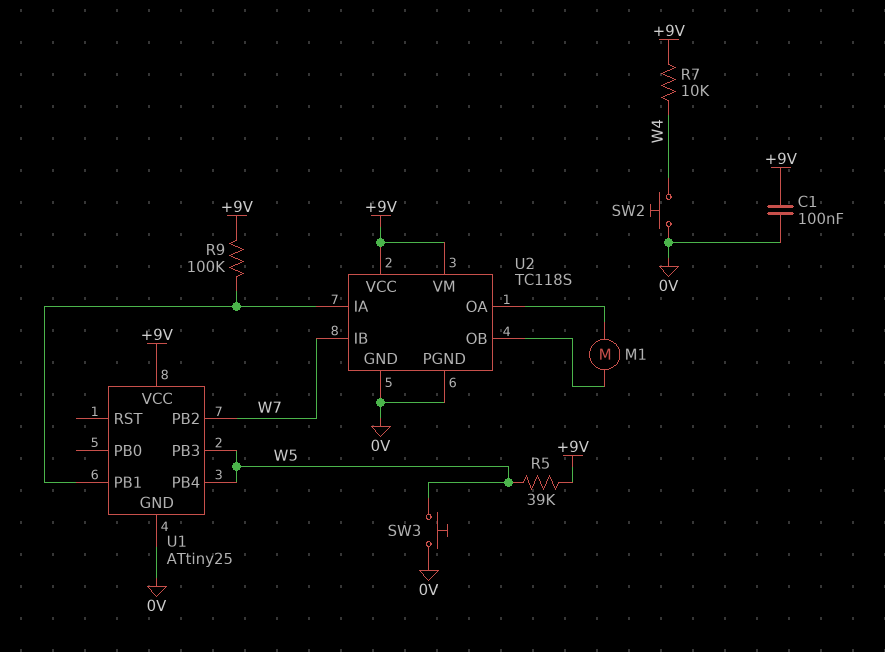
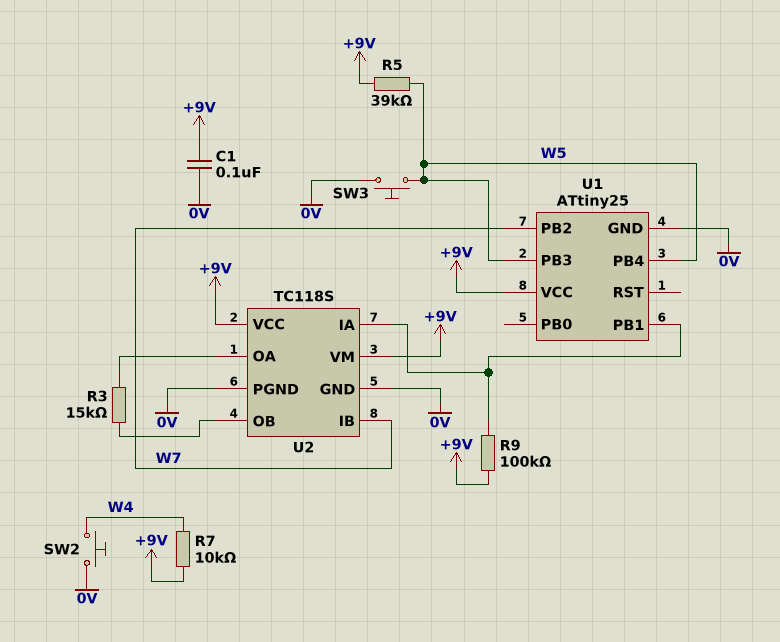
M1: motor (U2/OA, U2/OB) -> none
R3: none -> 15k (U2/OA, U2/OB)

